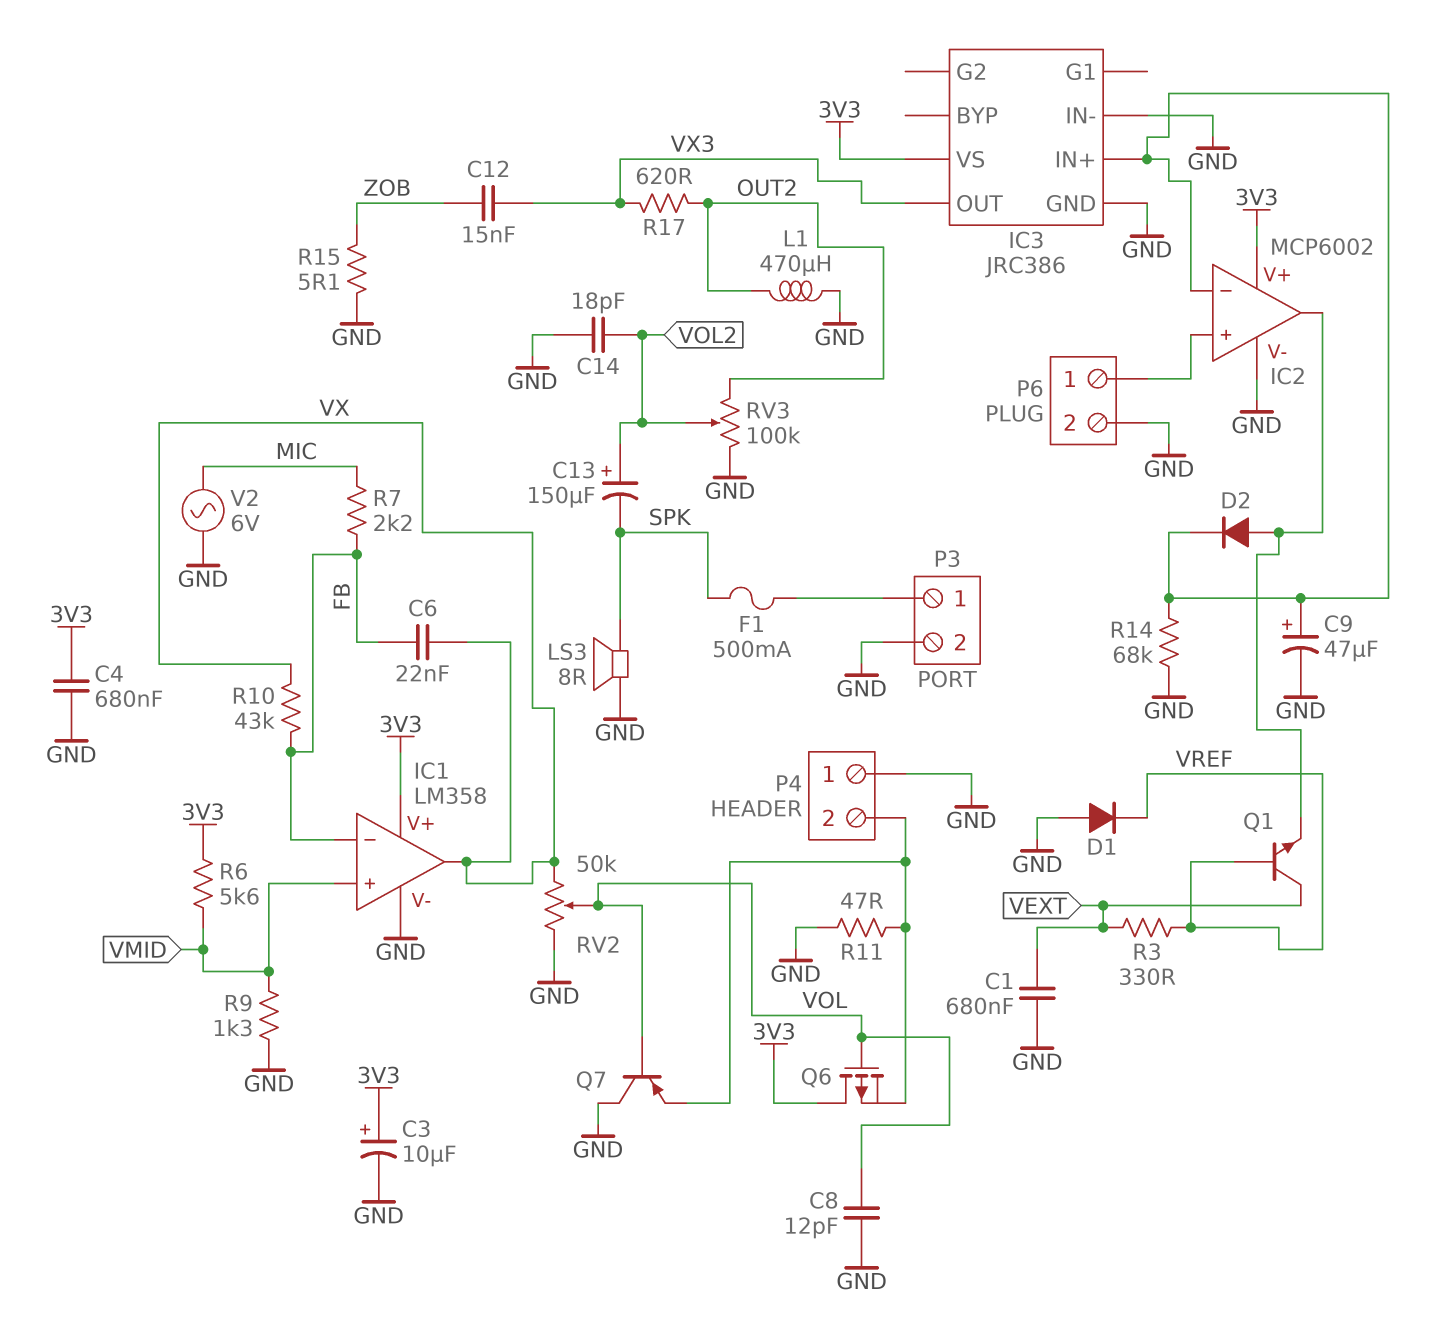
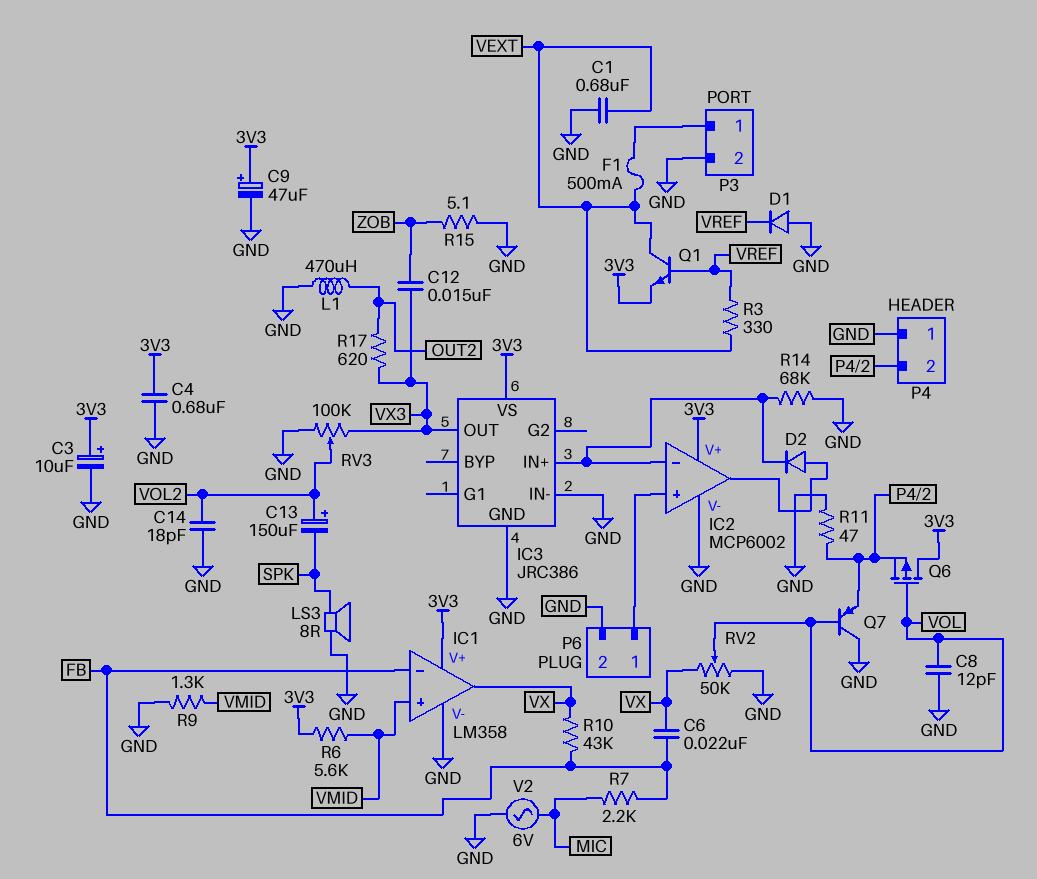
C9: 47uF (plus IC2/in-, minus GND) -> 47uF (plus 3V3, minus GND)
F1: 500mA (P3/1, SPK) -> 500mA (P3/1, VEXT)
Q1: NPN (B VREF, C VEXT, E IC2/out) -> NPN (B VREF, C VEXT, E 3V3)
RV3: 100k (GND, OUT2, wiper VOL2) -> 100k (GND, VX3, wiper VOL2)

